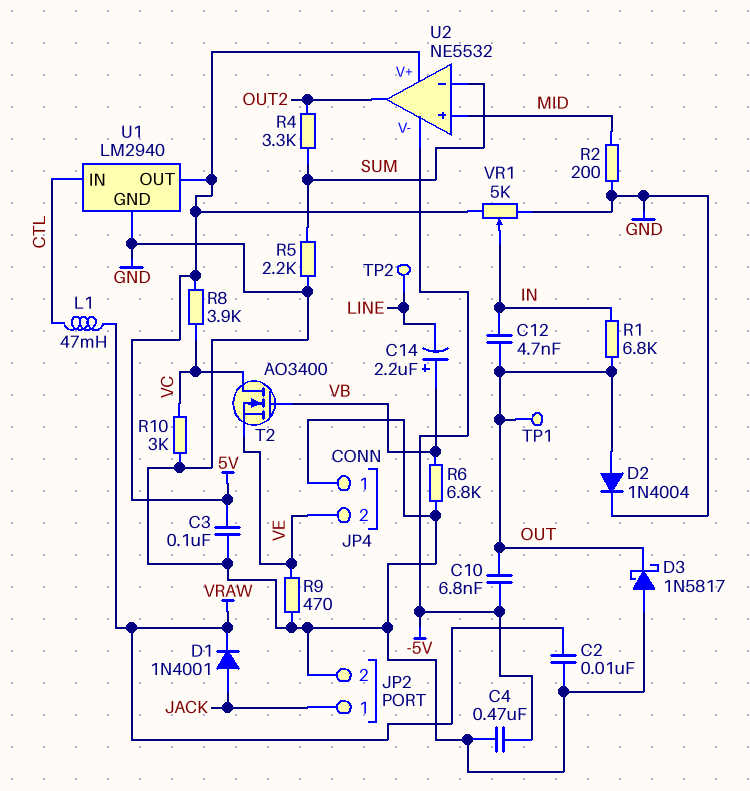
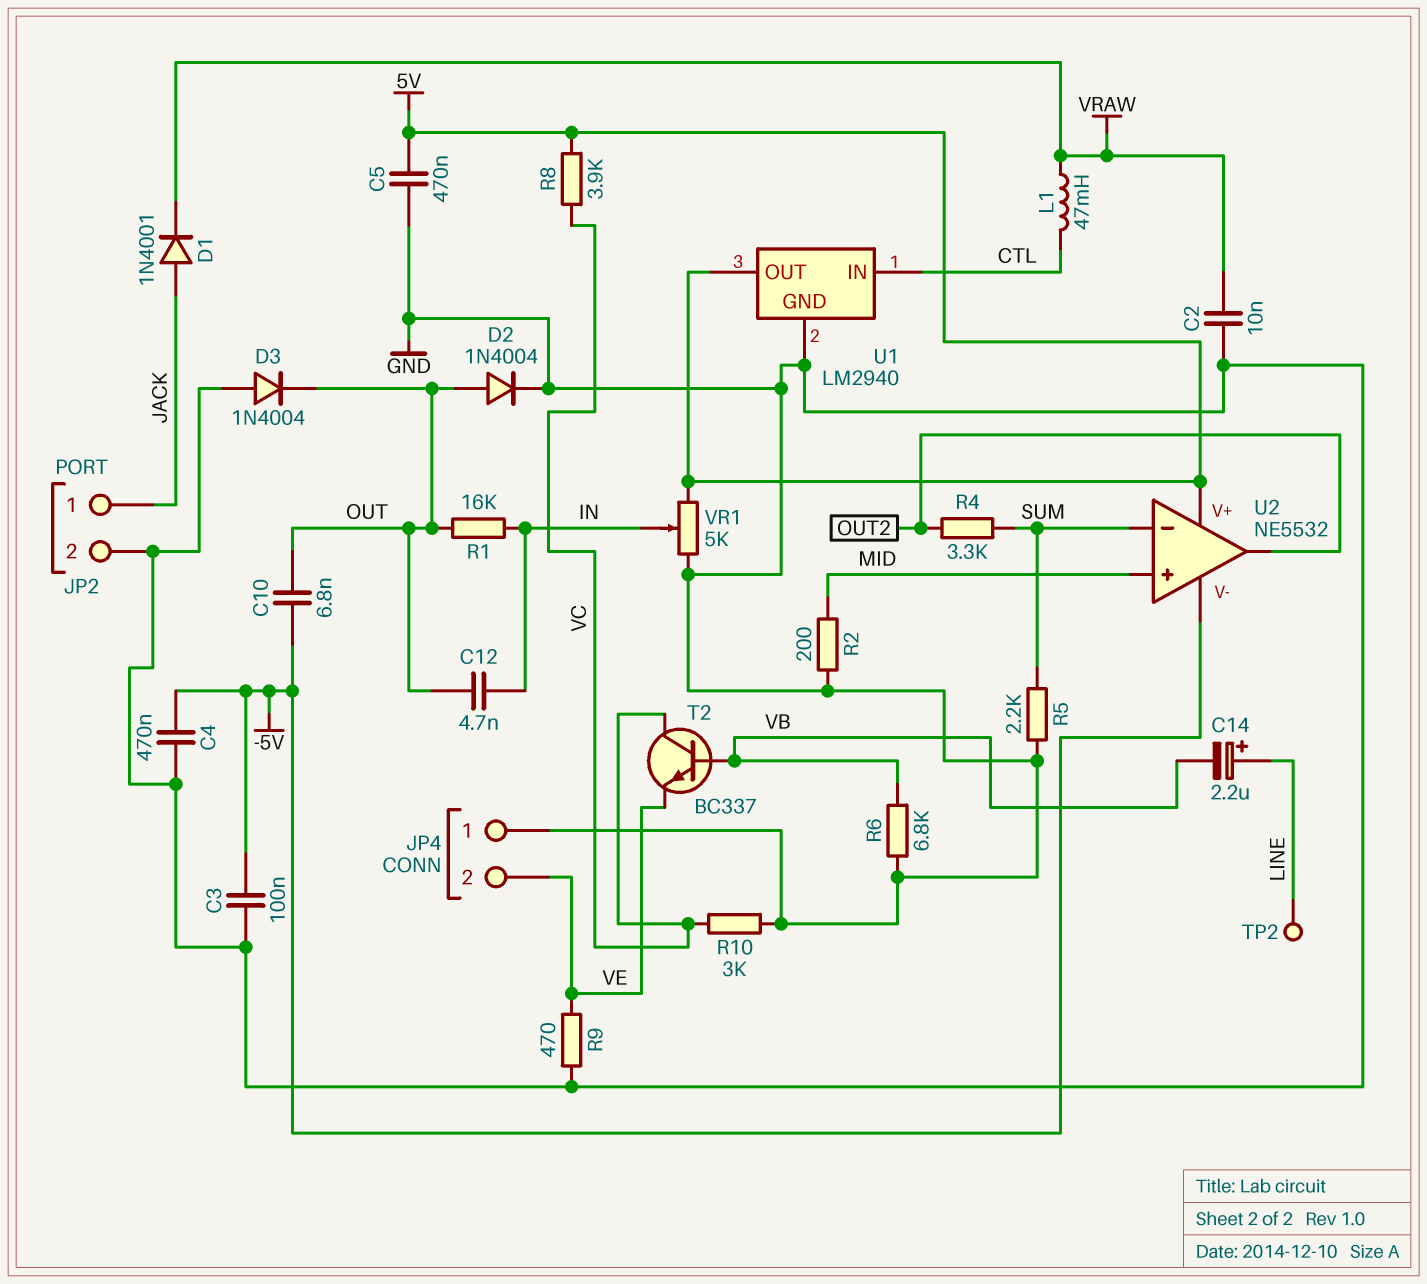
C3: 100nF (5V, GND) -> 100nF (-5V, GND)
C5: none -> 470nF (5V, GND)
C14: 2.2uF (plus VB, minus LINE) -> 2.2uF (plus LINE, minus VB)
D3: schottky 1N5817 (A GND, K OUT) -> diode 1N4004 (A GND, K OUT)
R1: 6.8k (IN, OUT) -> 16k (IN, OUT)
T2: NMOS AO3400 (G VB, D VC, S VE) -> NPN BC337 (B VB, C VC, E VE)
TP1: test point (OUT) -> none

